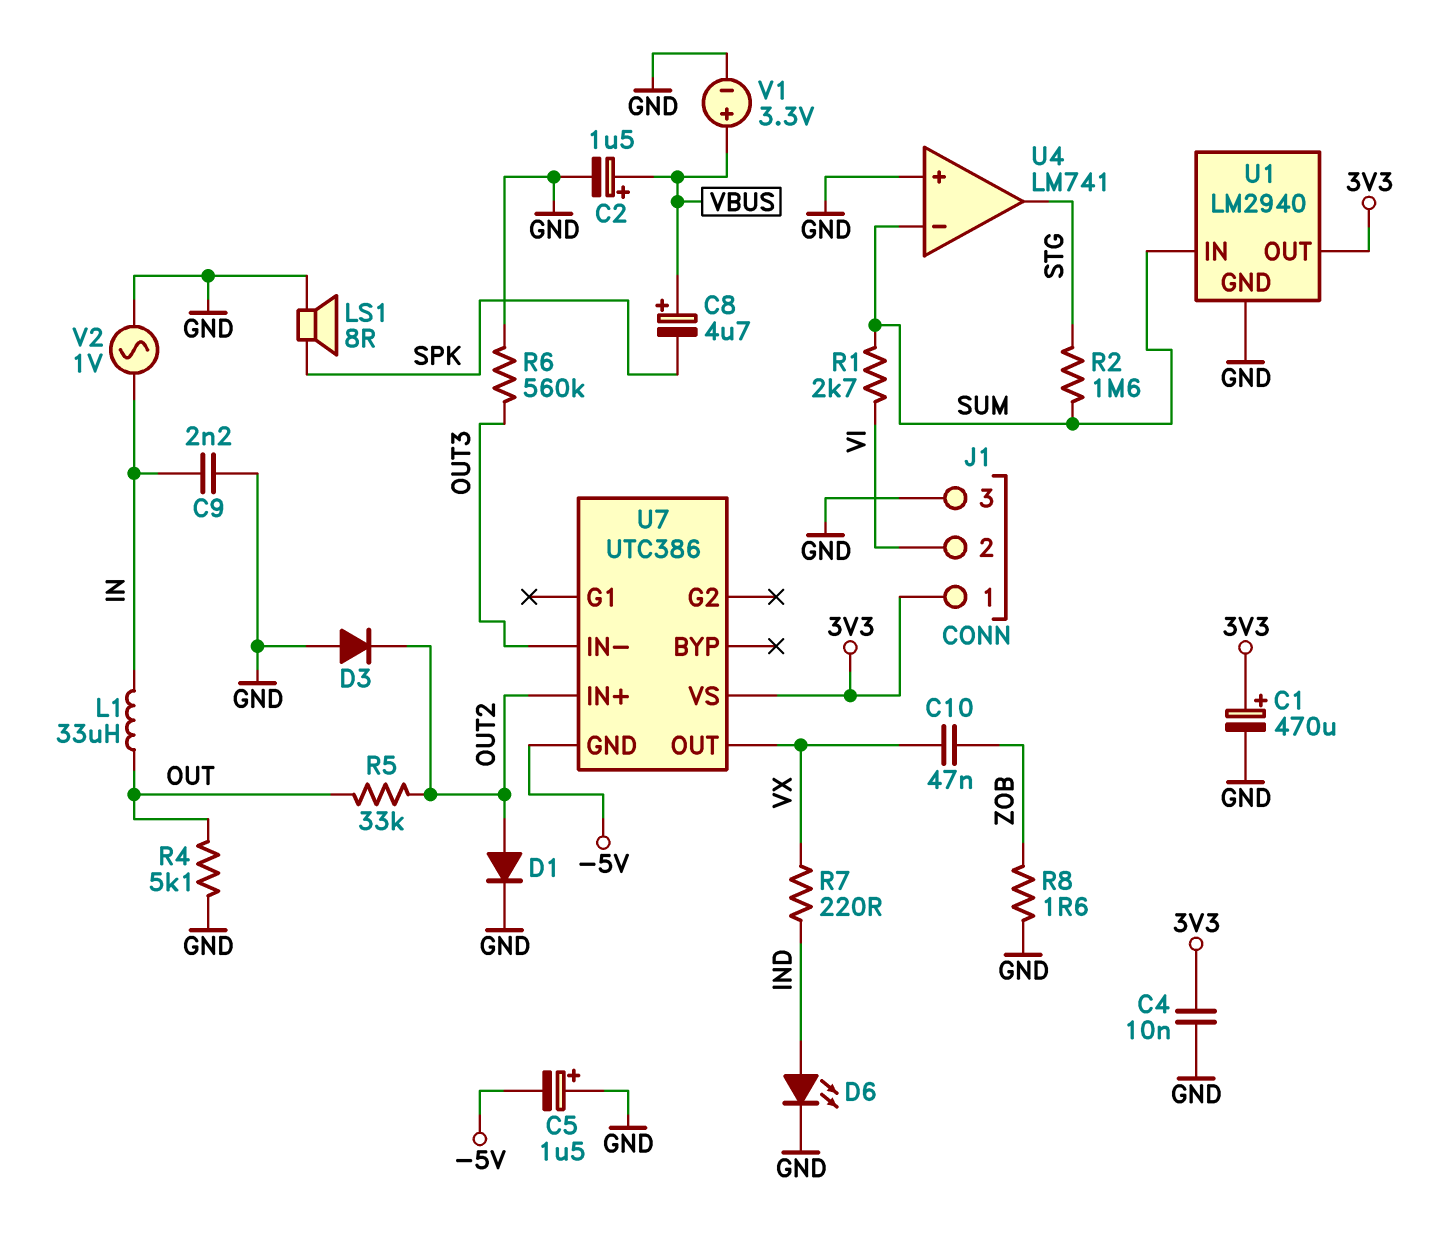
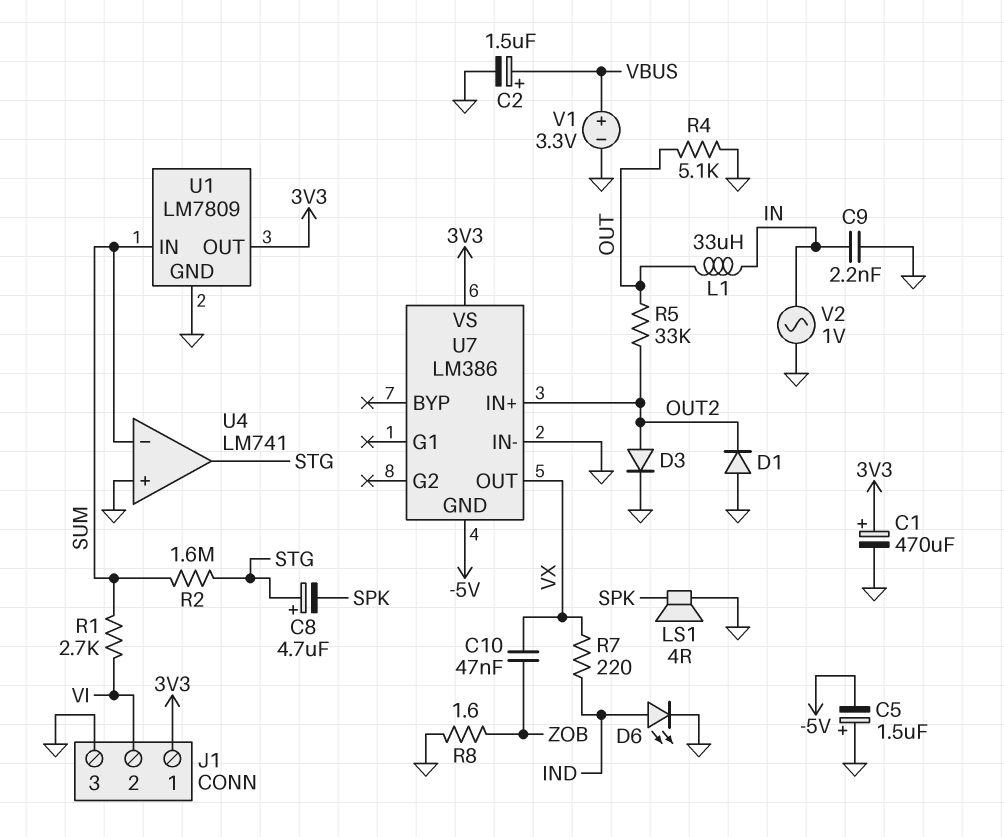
C4: 10nF (3V3, GND) -> none
C8: 4.7uF (plus VBUS, minus SPK) -> 4.7uF (plus STG, minus SPK)
D1: diode (A OUT2, K GND) -> diode (A GND, K OUT2)
D3: diode (A GND, K OUT2) -> diode (A OUT2, K GND)
LS1: speaker 8R (GND, SPK) -> speaker 4R (GND, SPK)
R6: 560k (GND, OUT3) -> none
U1: LM2940 -> LM7809
U7: UTC386 -> LM386
U7 pin IN-: OUT3 -> GND

